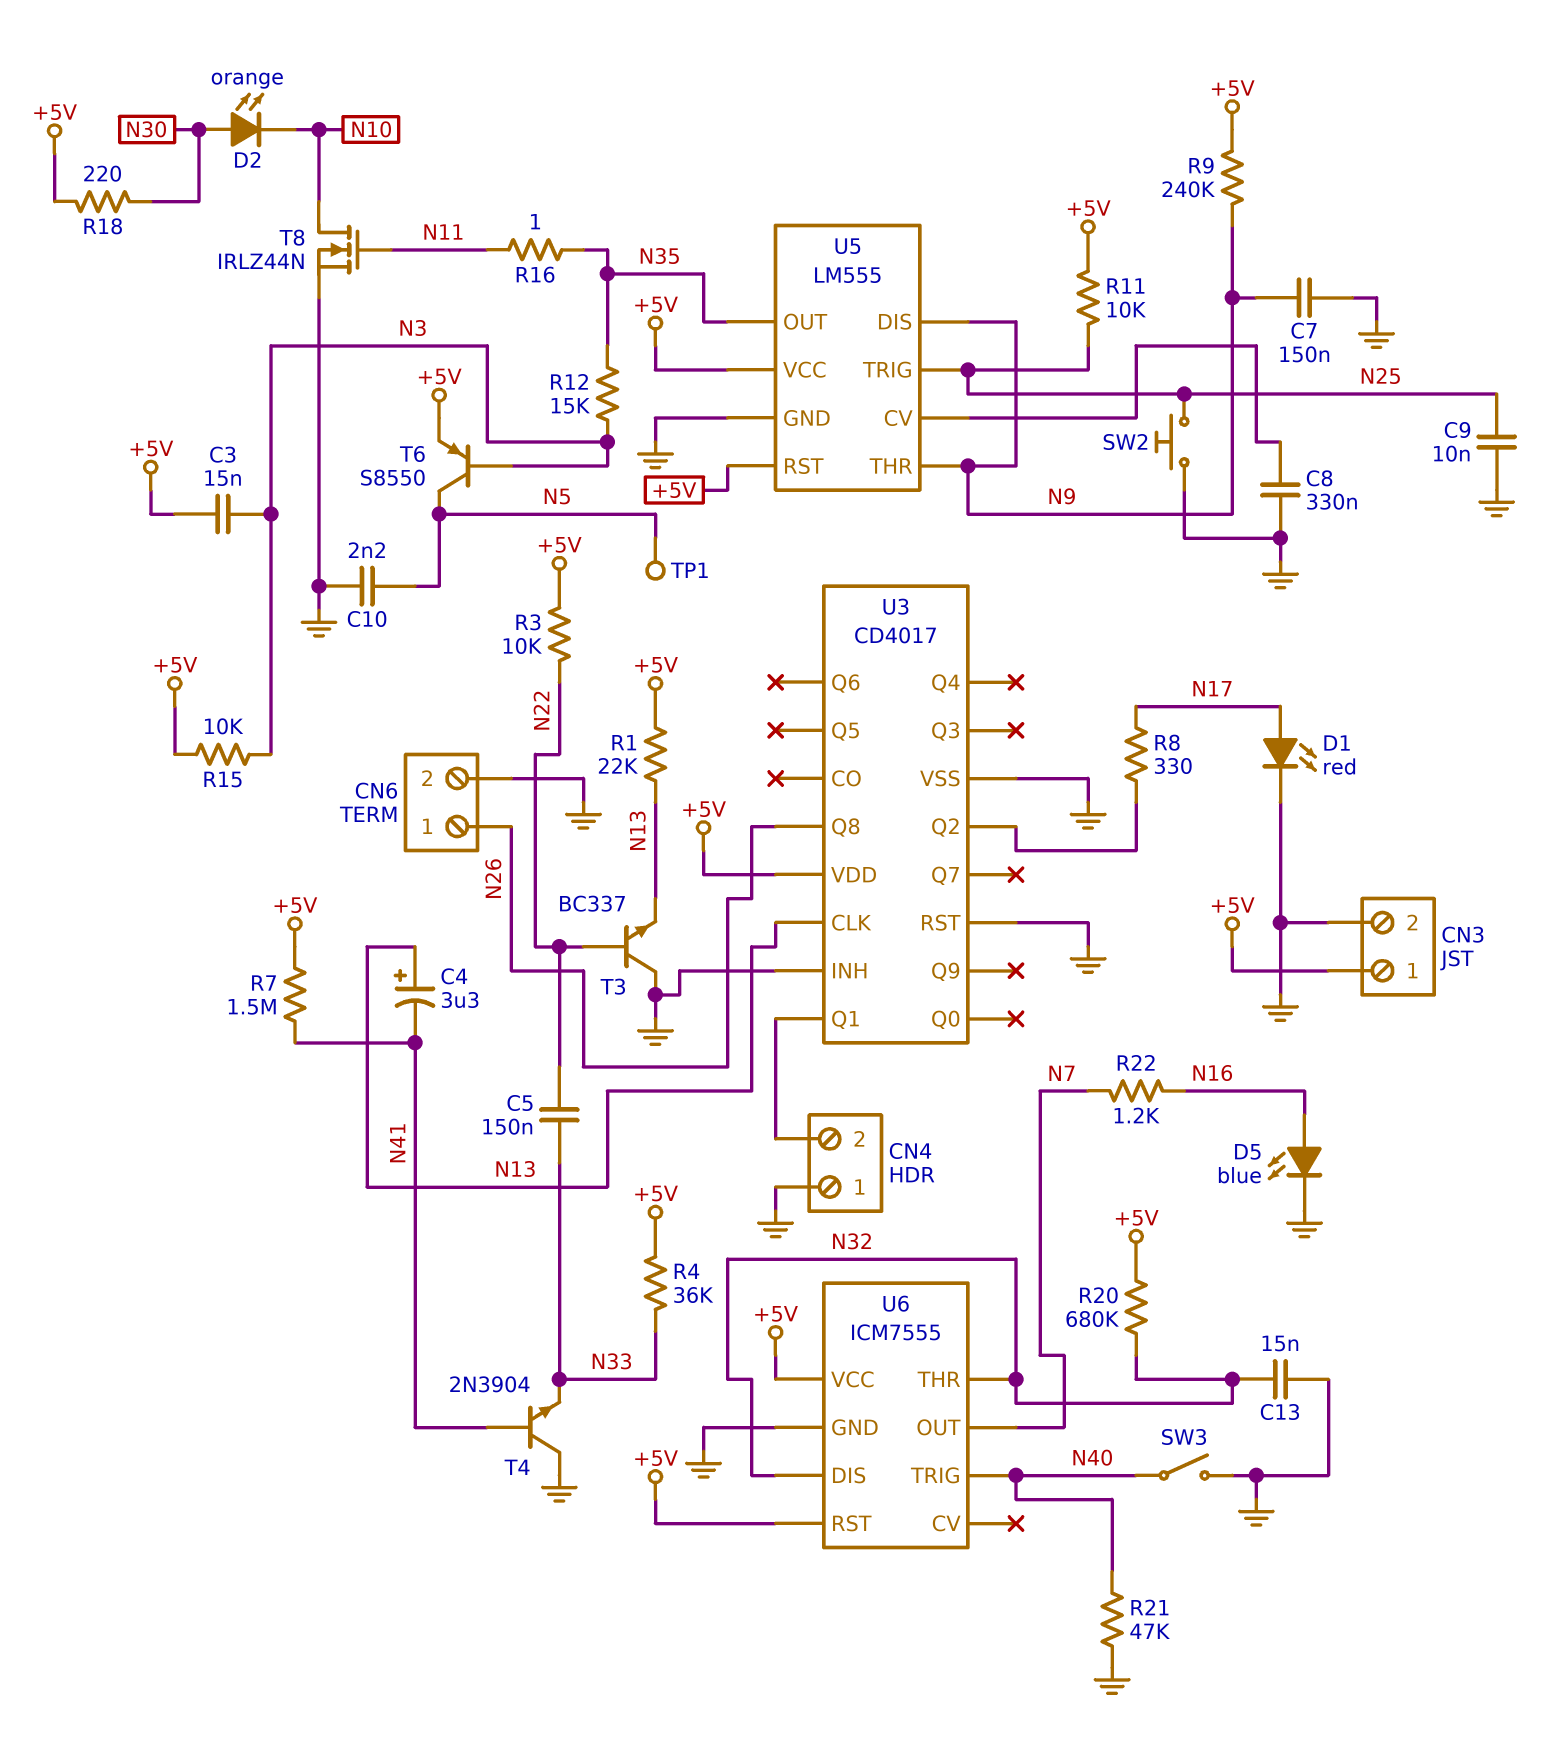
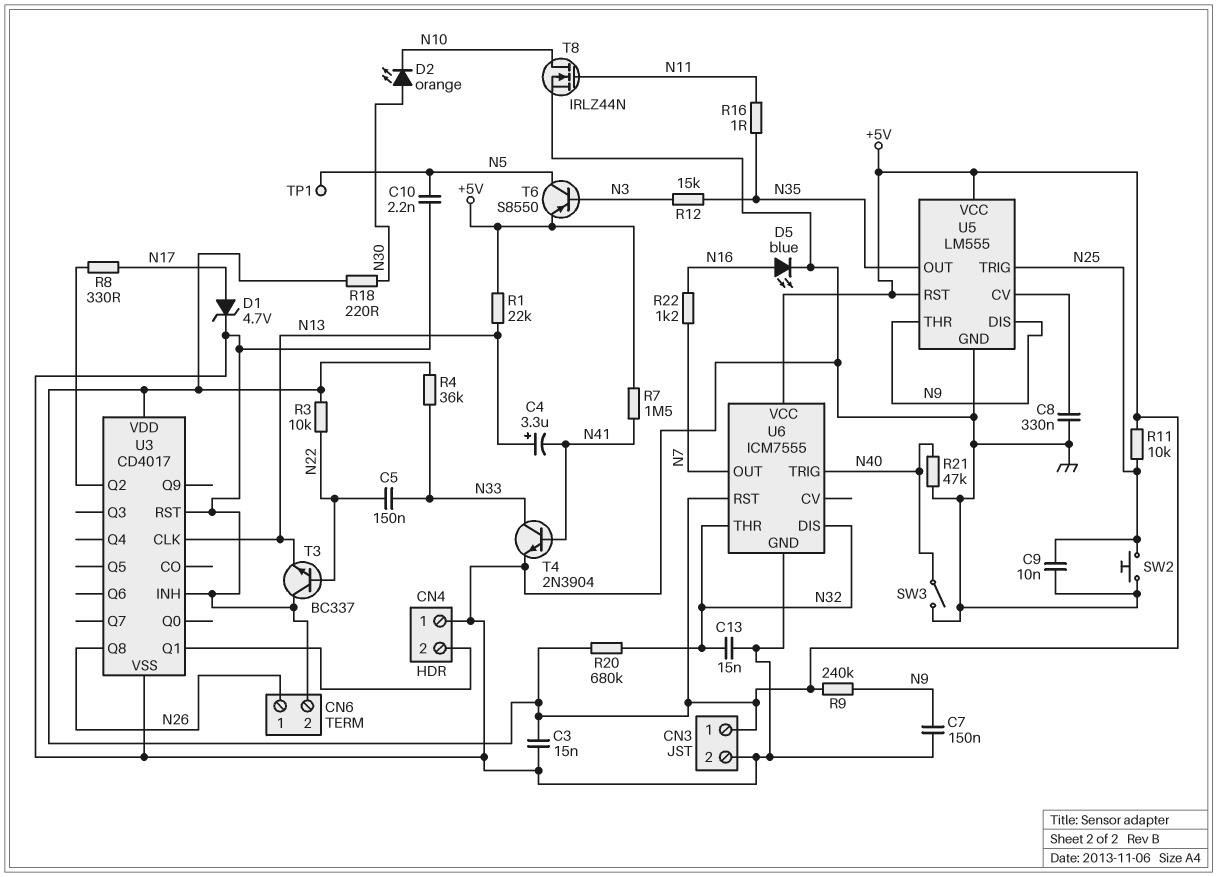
C3: 15nF (+5V, N3) -> 15nF (+5V, GND)
D1: LED red (A N17, K GND) -> zener 4.7V (A N17, K GND)
R15: 10k (+5V, N3) -> none
T4: NPN 2N3904 (B N41, C GND, E N33) -> NPN 2N3904 (B N41, C N33, E GND)

